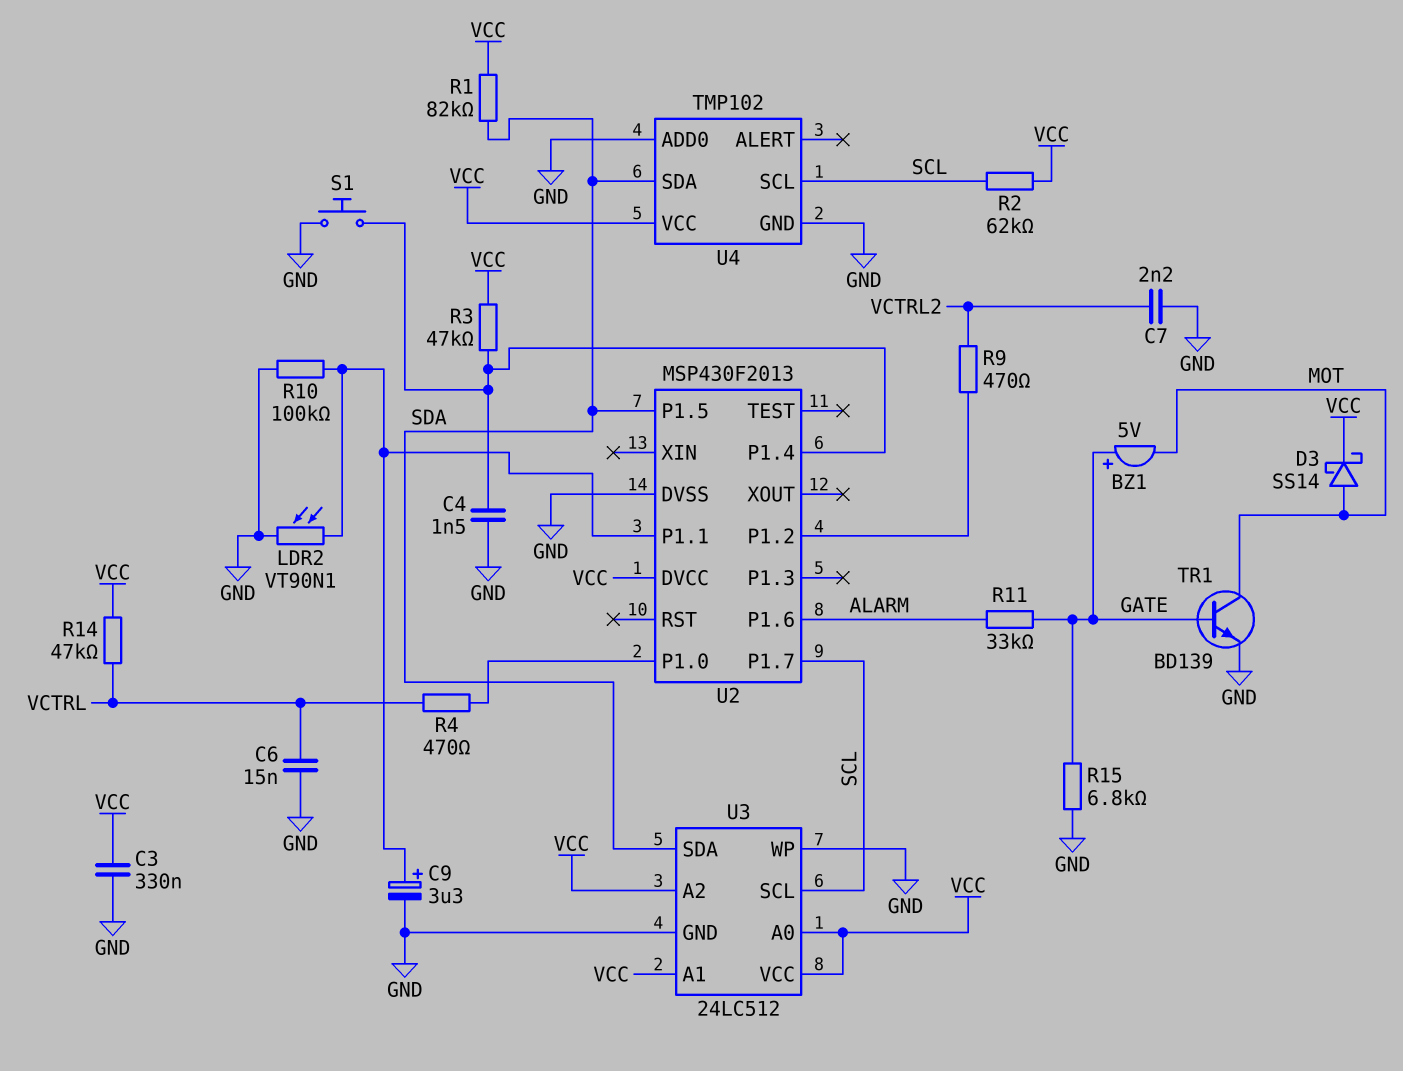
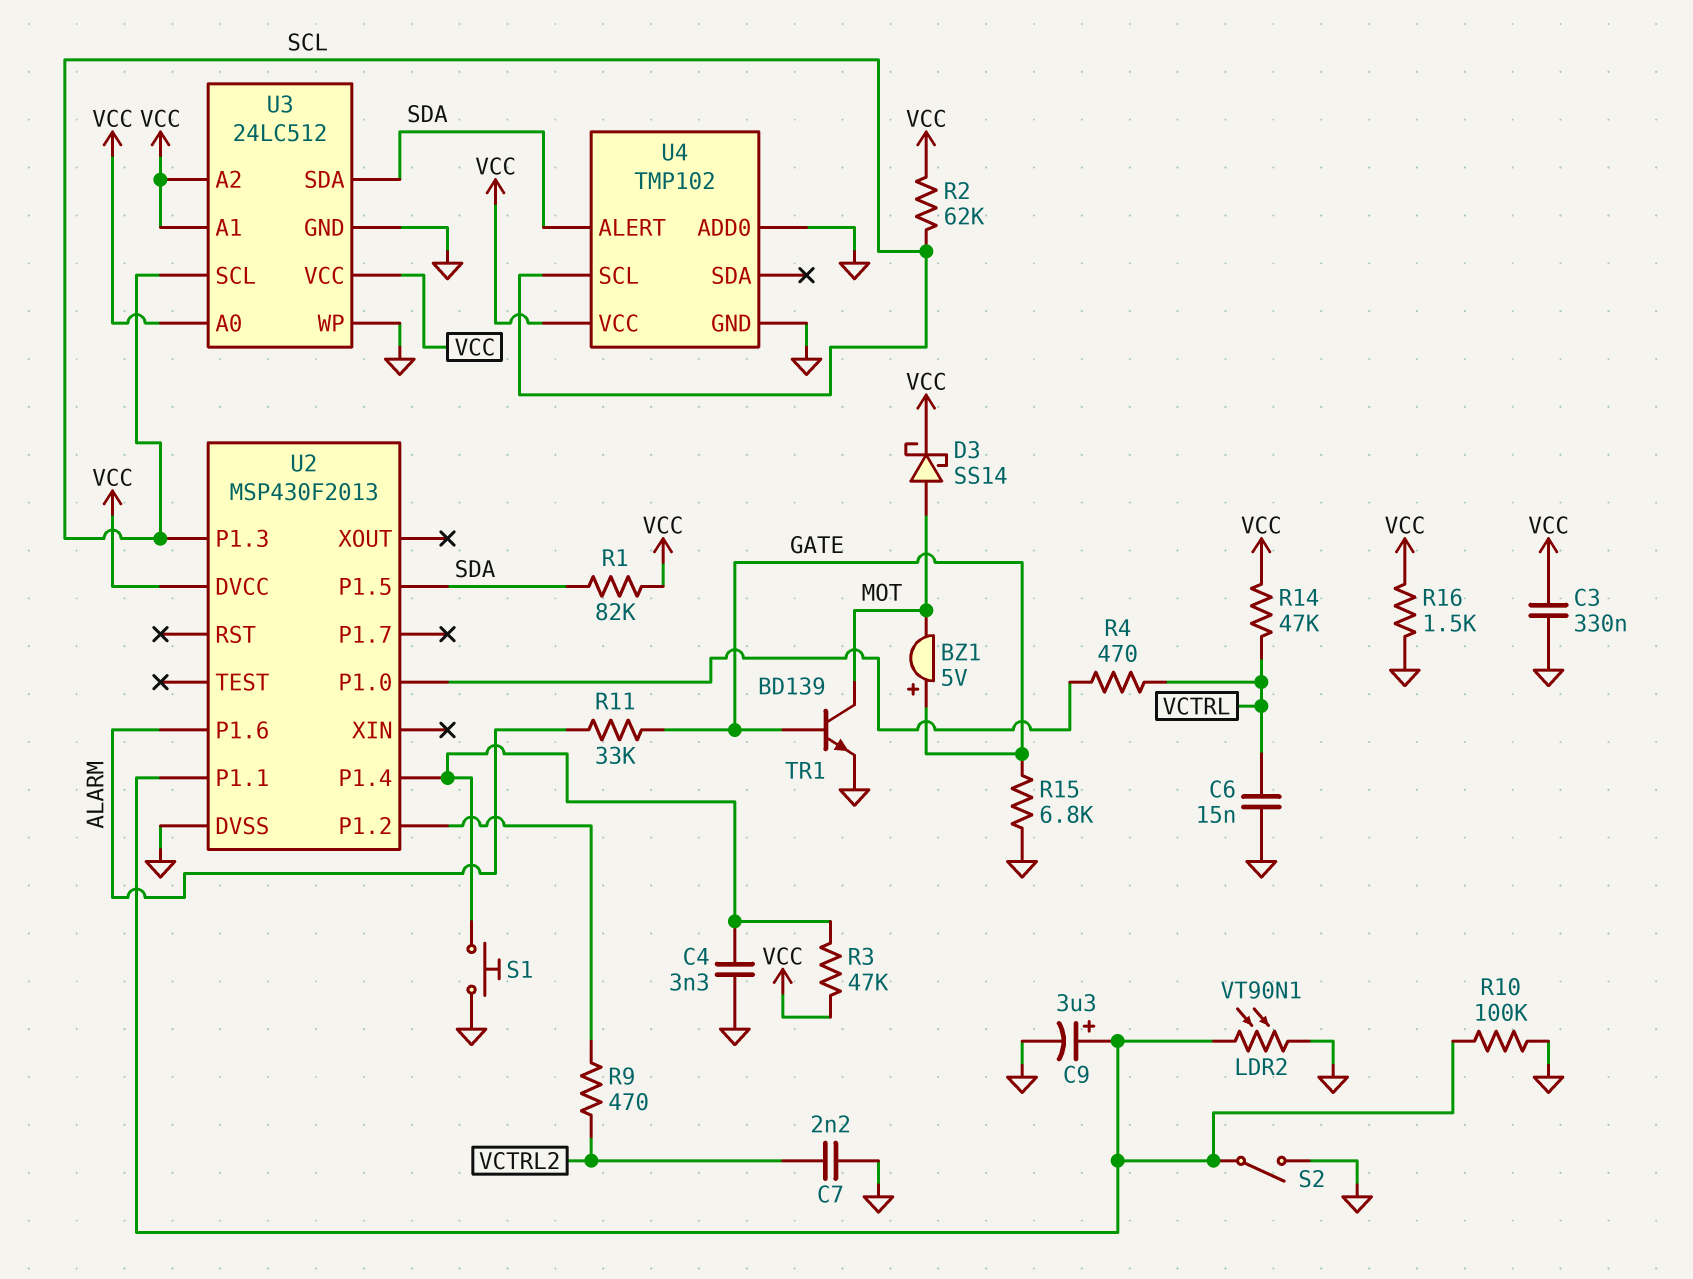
C4: 1.5nF (GND, U2/P1.4) -> 3.3nF (GND, U2/P1.4)
R16: none -> 1.5k (GND, VCC)
S2: none -> switch (GND, U2/P1.1)
U2 pin P1.3: none -> SCL
U2 pin P1.7: SCL -> none
U4 pin ALERT: none -> SDA
U4 pin SDA: SDA -> none

